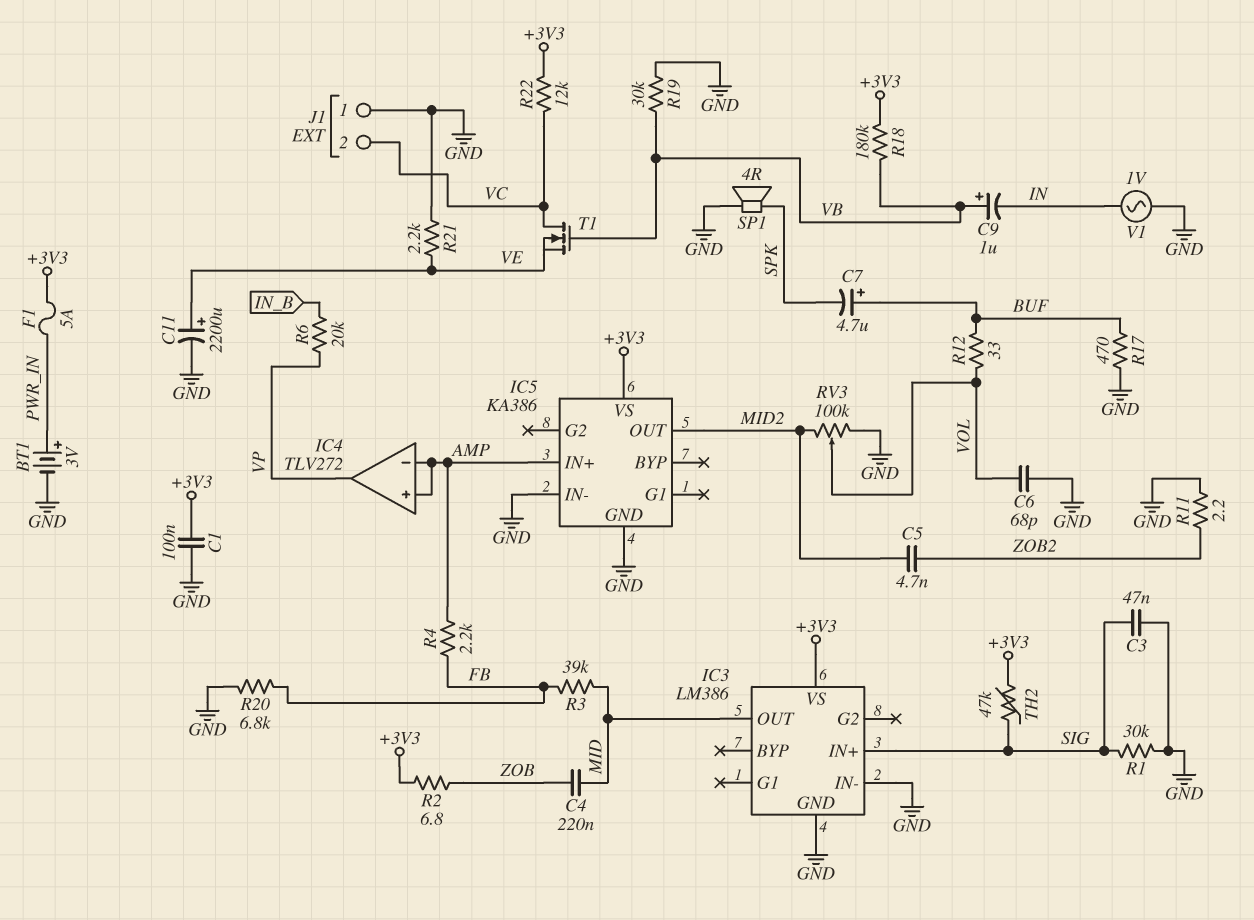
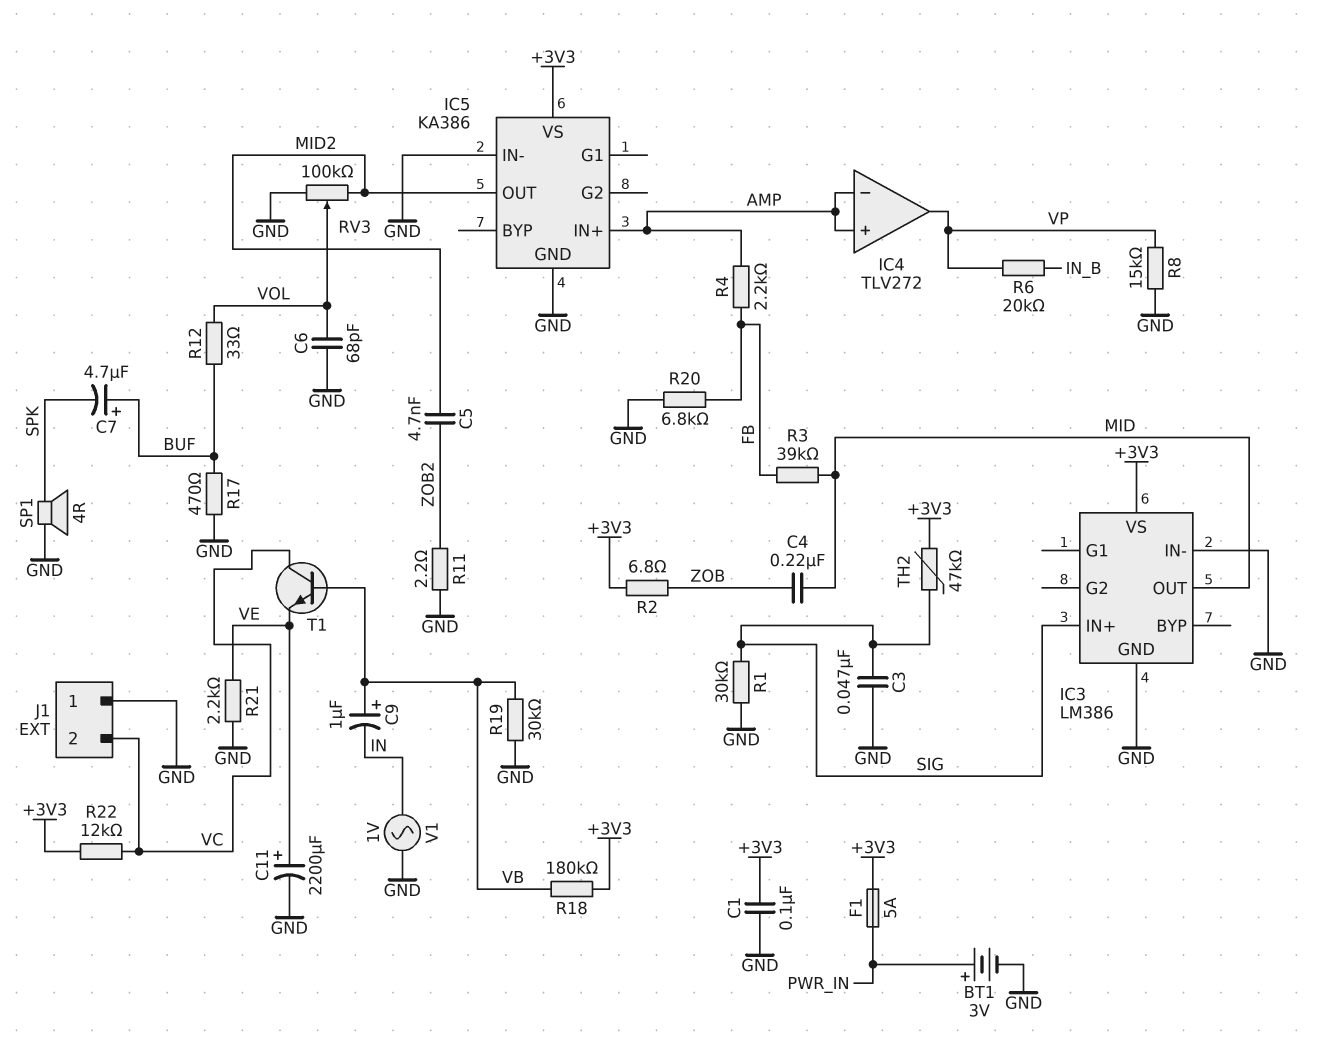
R8: none -> 15k (GND, VP)
T1: NMOS (G VB, D VC, S VE) -> NPN (B VB, C VC, E VE)

